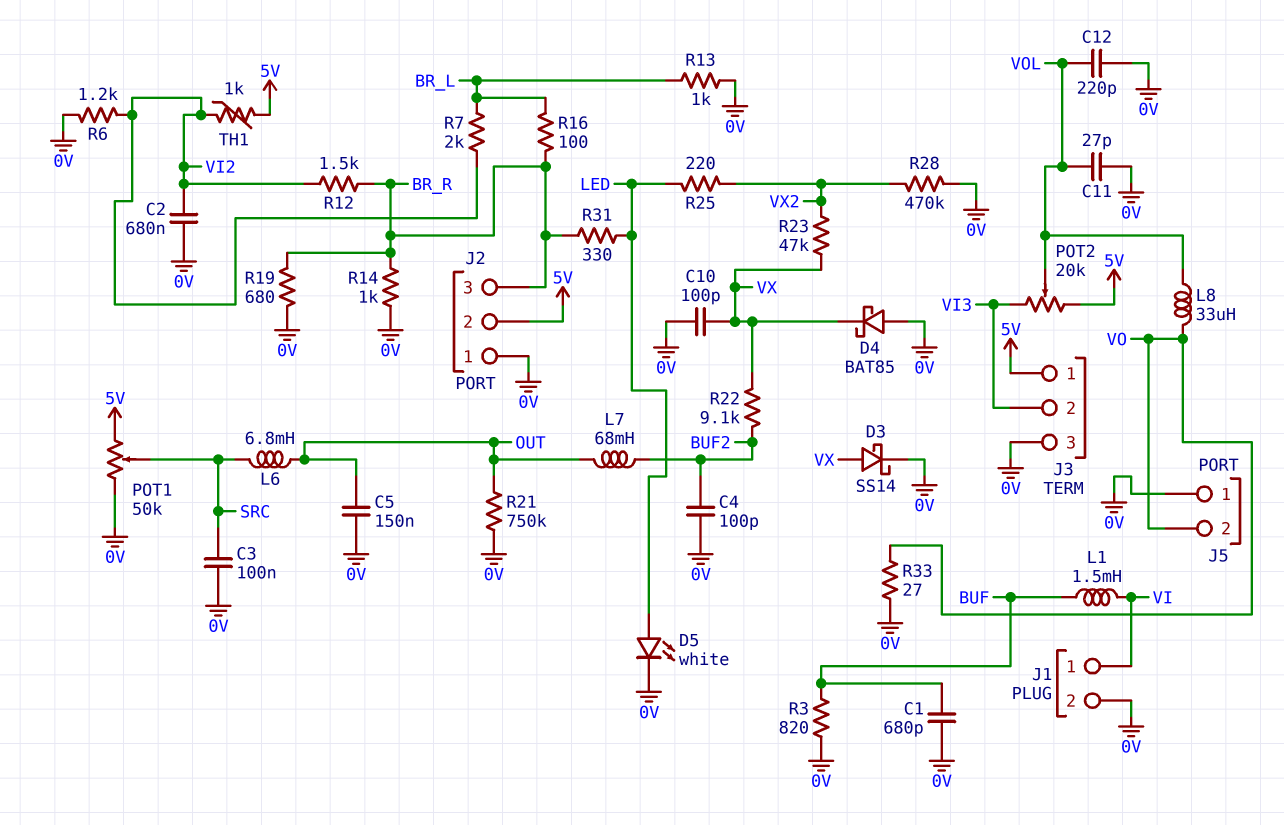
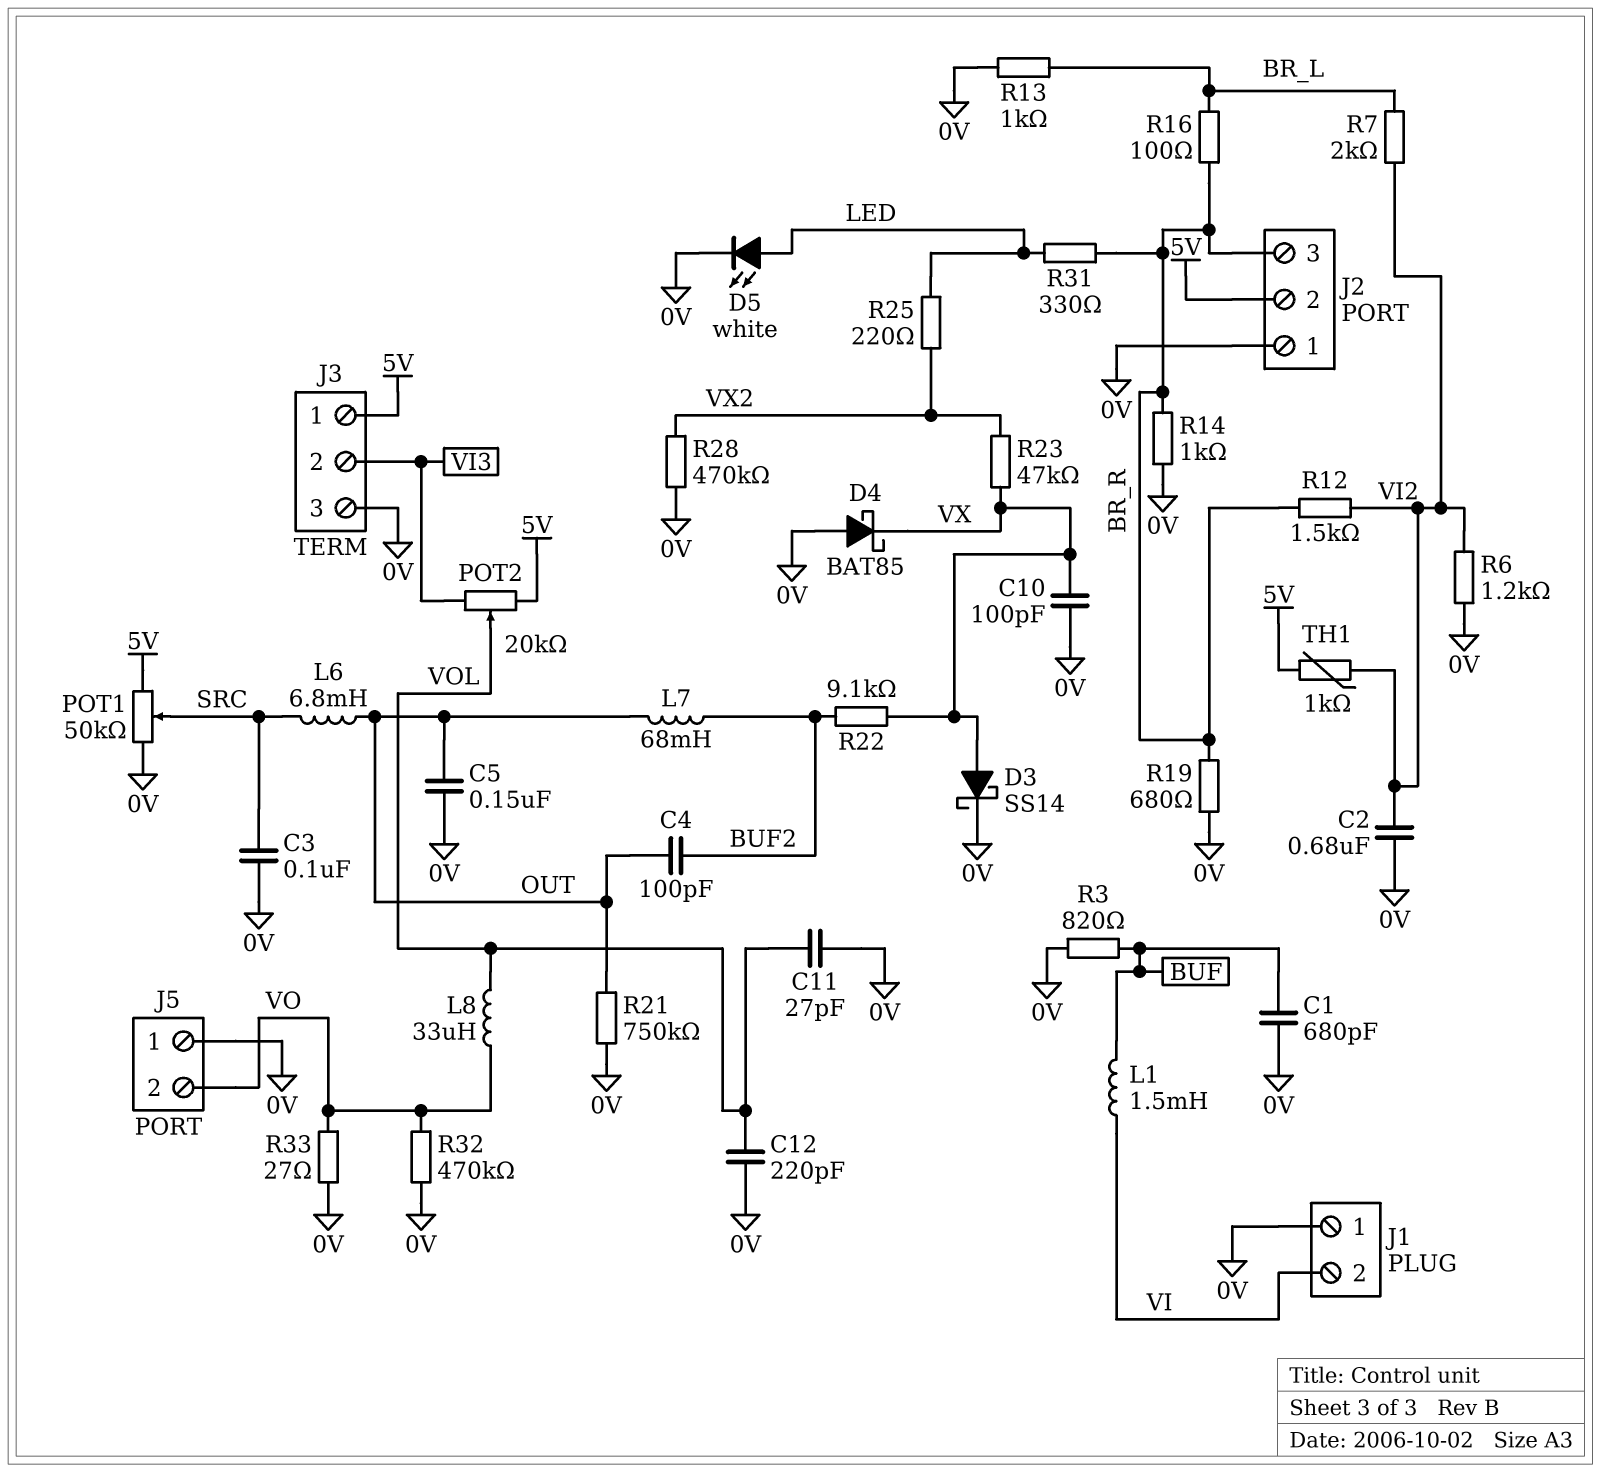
C4: 100pF (0V, BUF2) -> 100pF (BUF2, OUT)
J1 pin 1: VI -> 0V
J1 pin 2: 0V -> VI
R32: none -> 470k (0V, VO)

